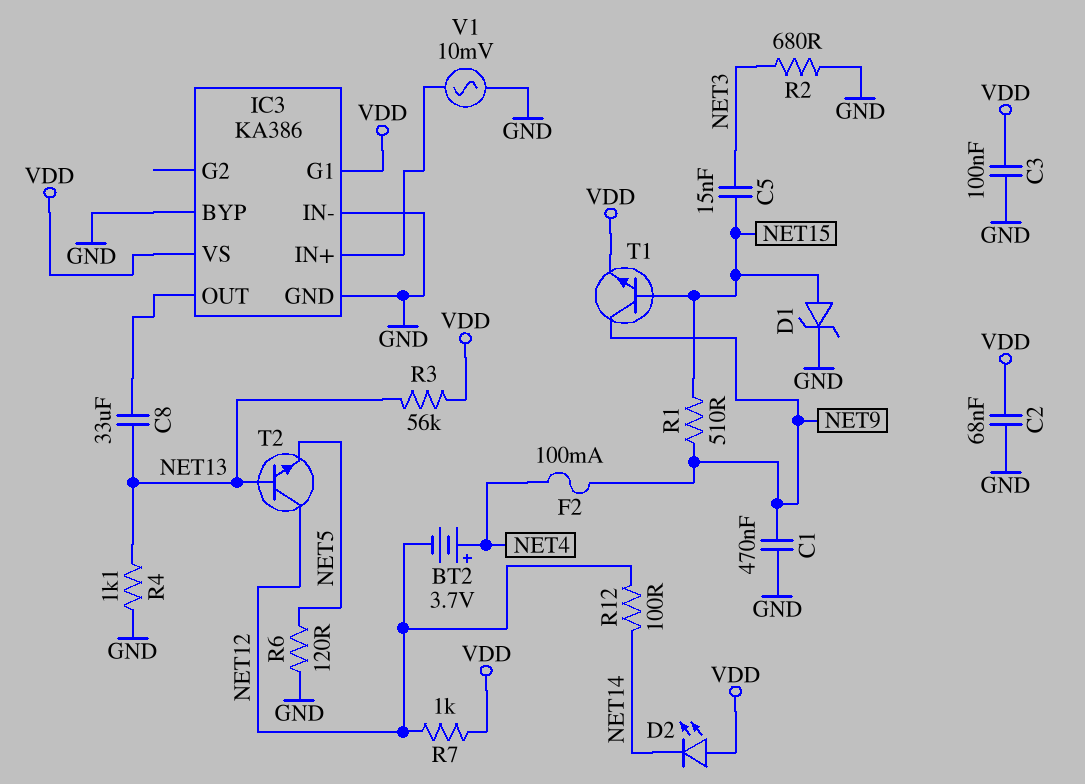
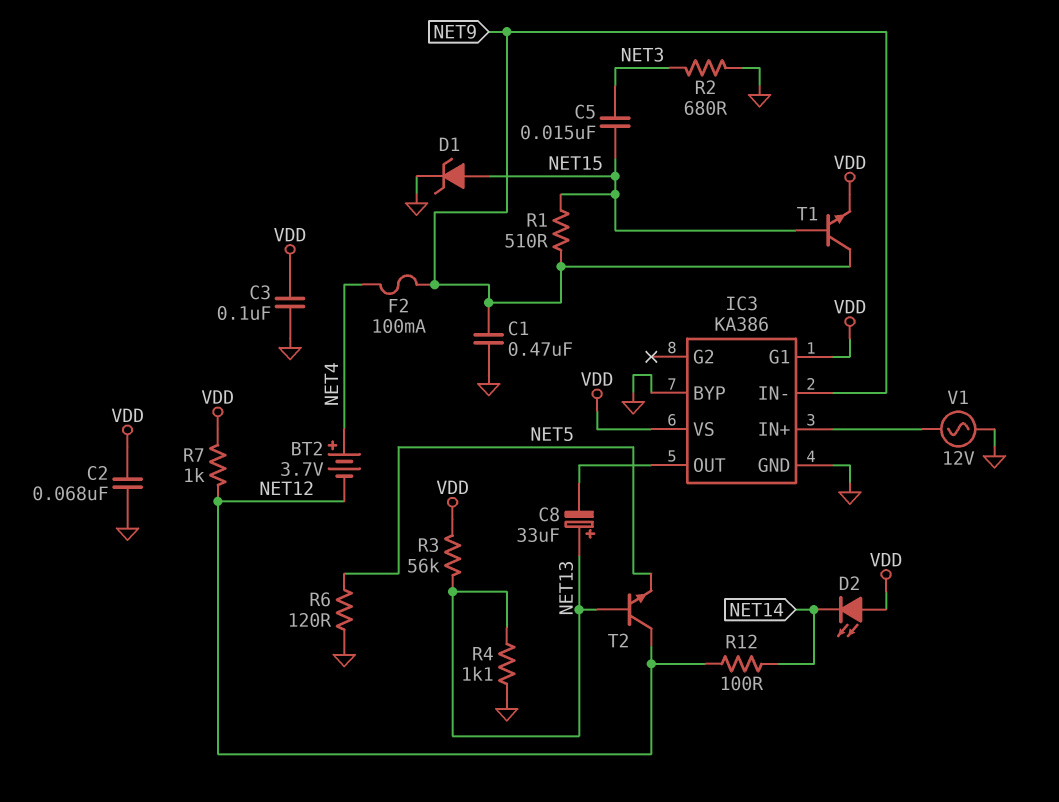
C8: 33uF (IC3/OUT, NET13) -> 33uF (plus NET13, minus IC3/OUT)
IC3 pin IN-: GND -> NET9
V1: AC 10mV (GND, IC3/IN+) -> AC 12V (GND, IC3/IN+)

